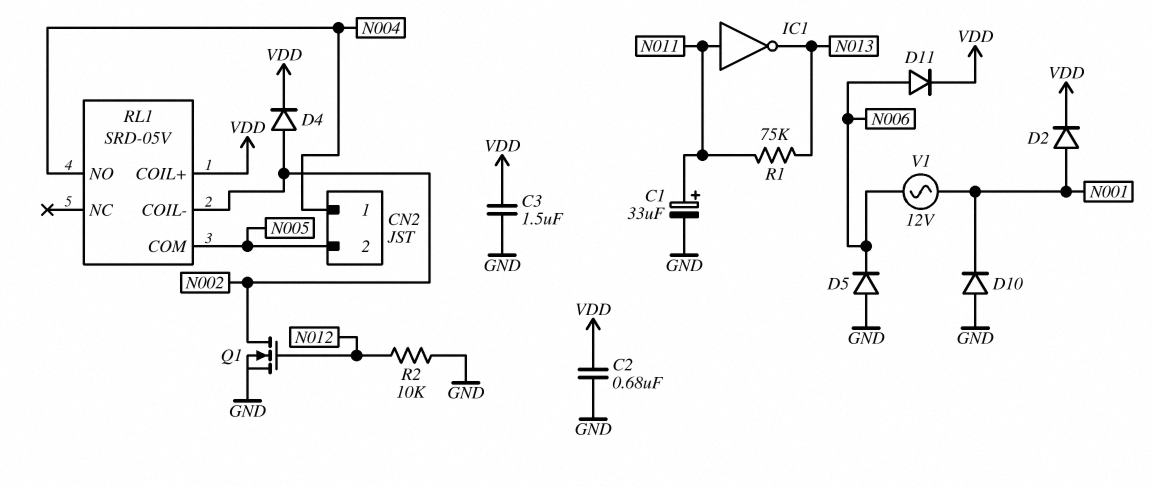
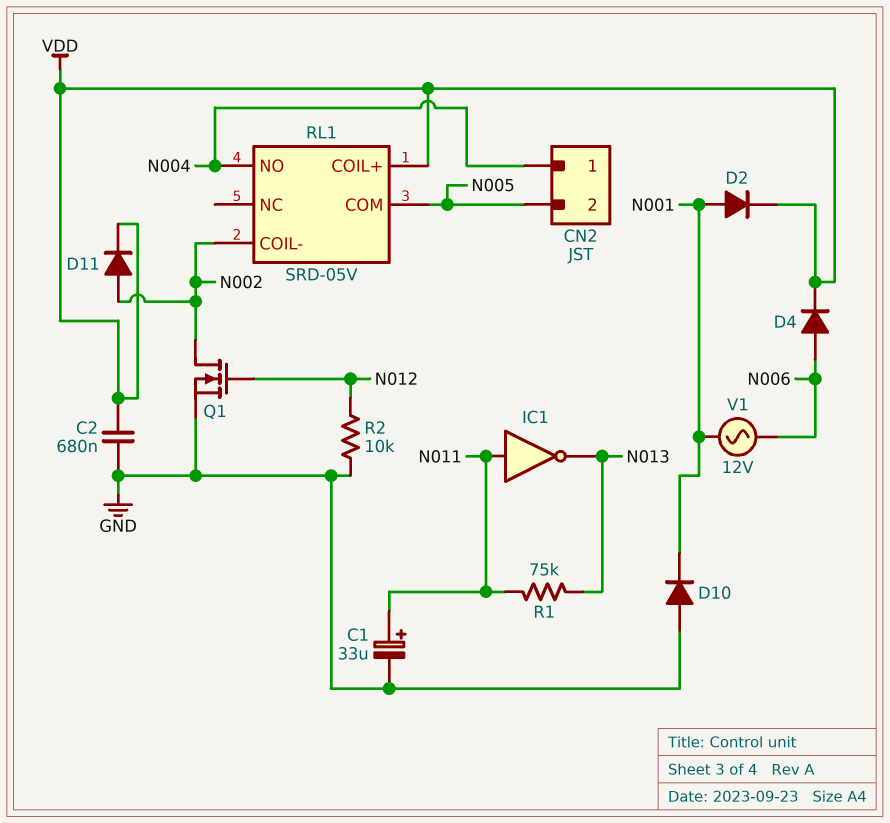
C3: 1.5uF (GND, VDD) -> none
D4: diode (A N002, K VDD) -> diode (A N006, K VDD)
D5: diode (A GND, K N006) -> none
D11: diode (A N006, K VDD) -> diode (A N002, K VDD)

